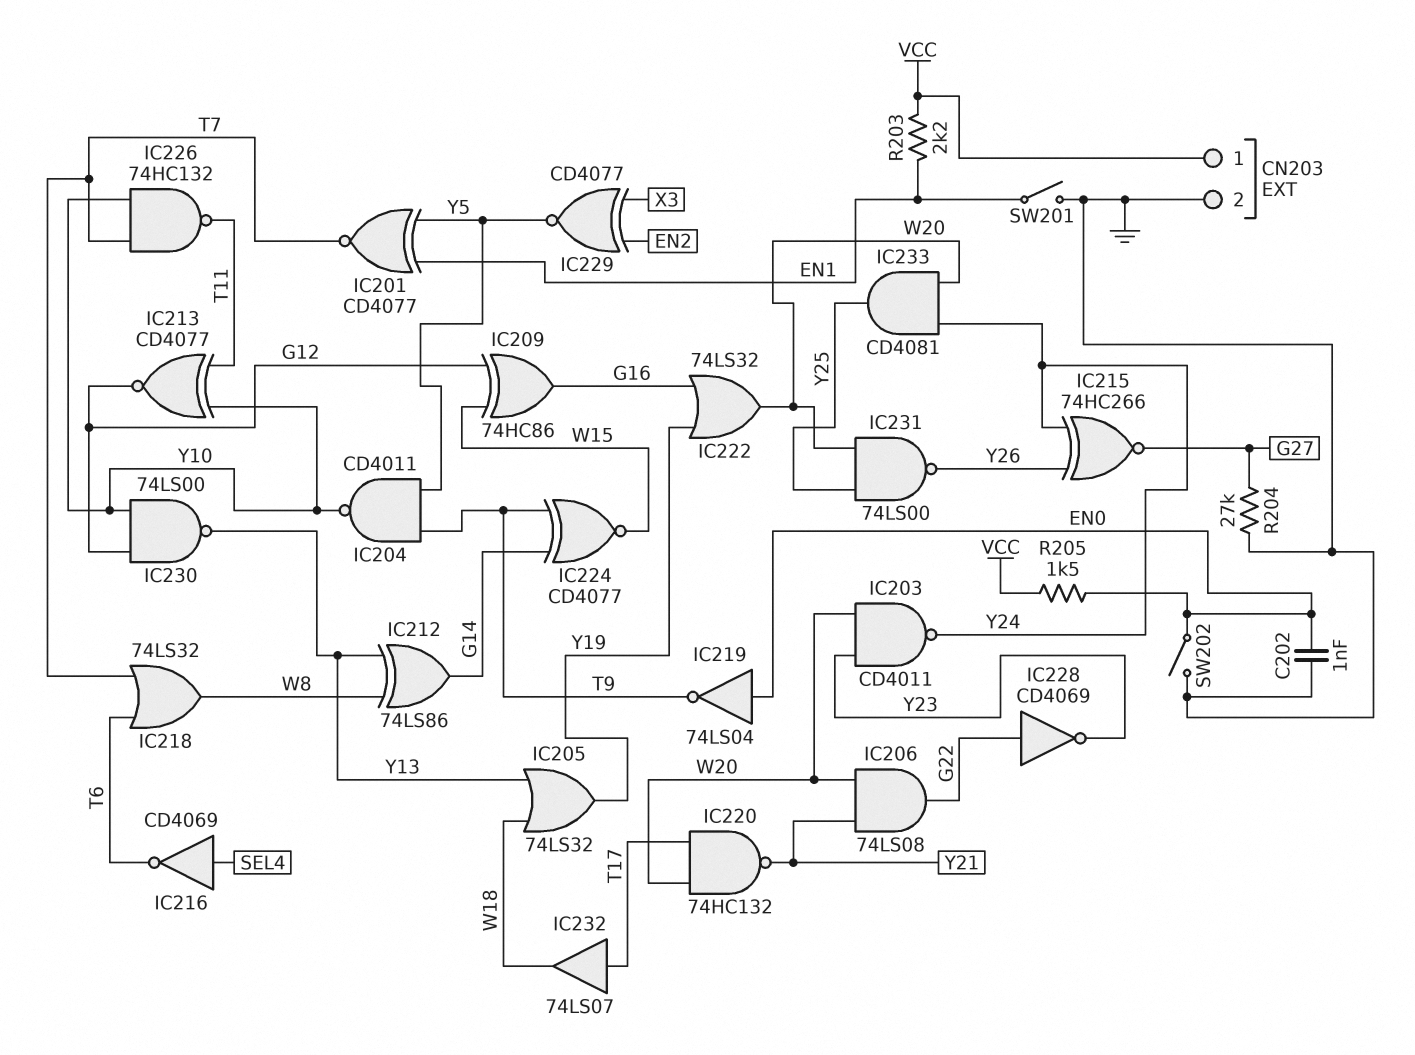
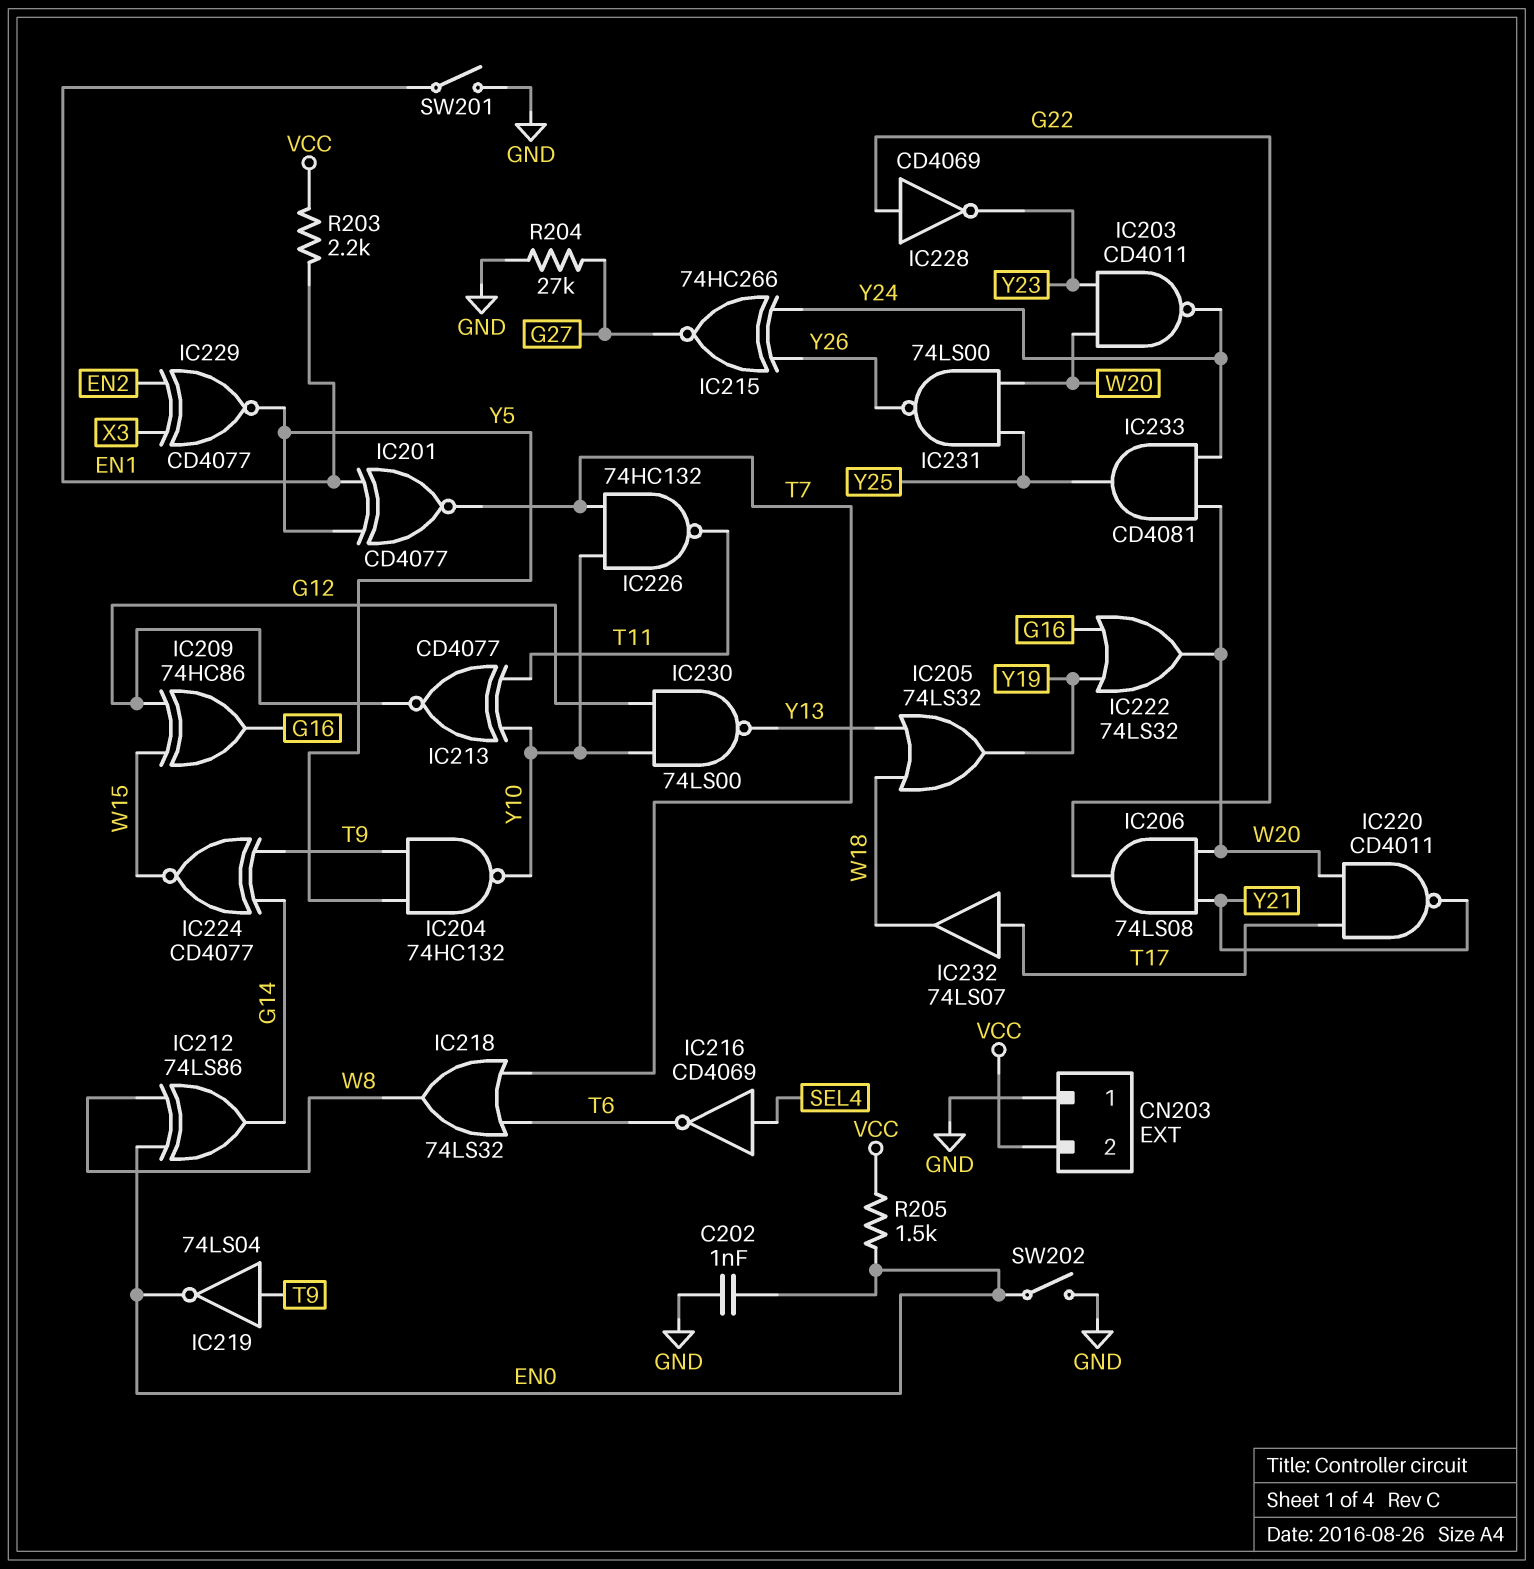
CN203 pin 1: VCC -> GND
CN203 pin 2: GND -> VCC
IC204: NAND CD4011 (in T9, in Y5, out Y10) -> NAND 74HC132 (in T9, in Y5, out Y10)
IC212: XOR 74LS86 (in W8, in Y13, out G14) -> XOR 74LS86 (in EN0, in W8, out G14)
IC219: NOT 74LS04 (in EN0, out T9) -> NOT 74LS04 (in T9, out EN0)
IC220: NAND 74HC132 (in T17, in W20, out Y21) -> NAND CD4011 (in T17, in W20, out Y21)

